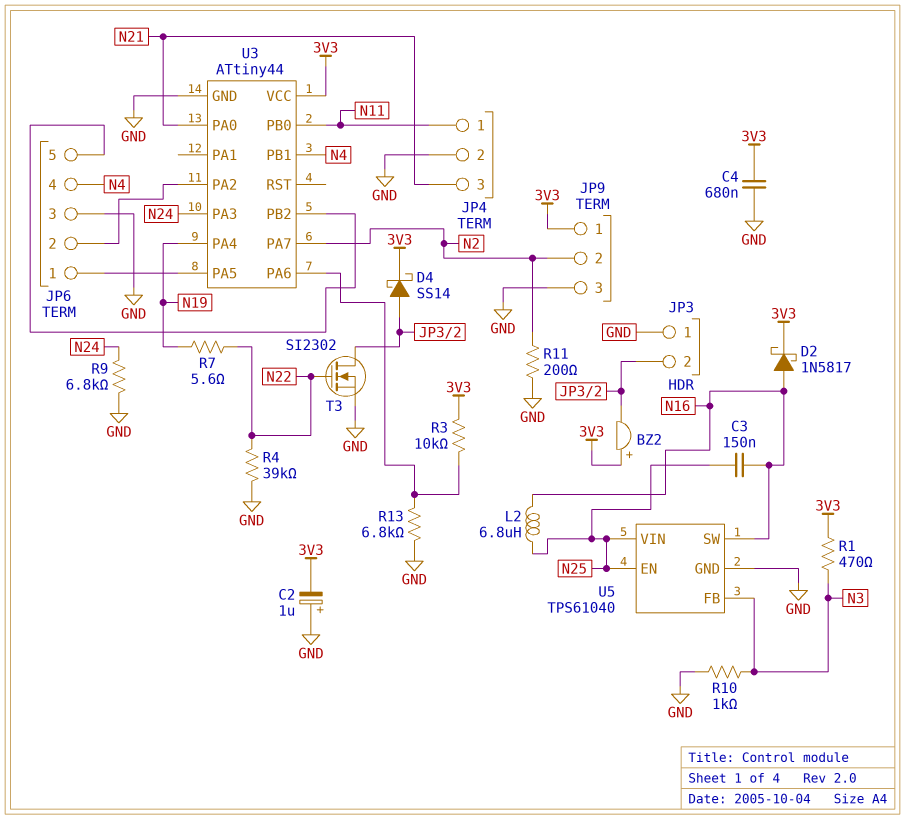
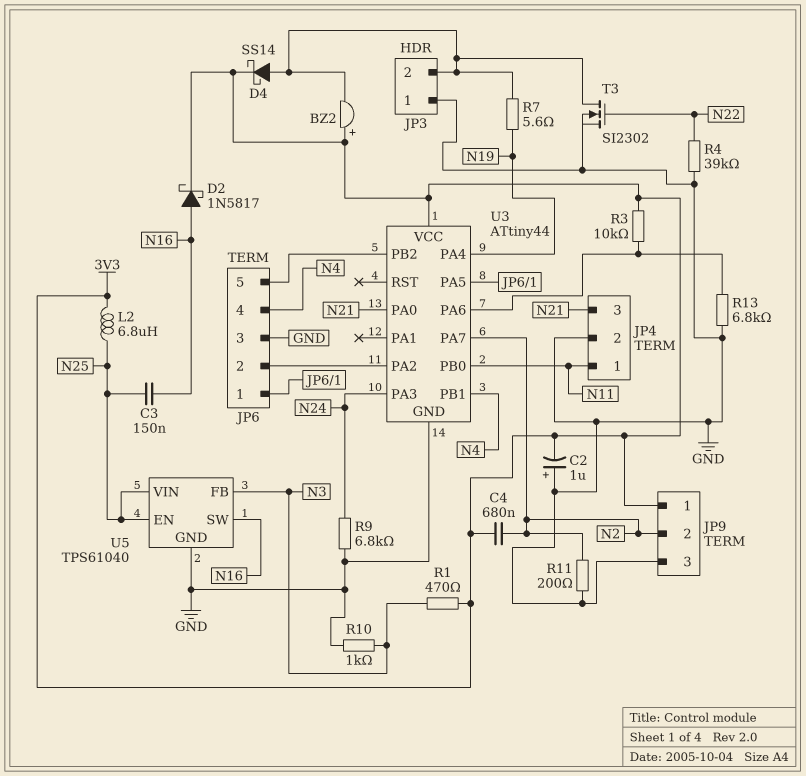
C4: 680nF (3V3, GND) -> 680nF (3V3, N2)
L2: 6.8uH (N16, N25) -> 6.8uH (3V3, N25)
R7: 5.6 (N19, N22) -> 5.6 (JP3/2, N19)

